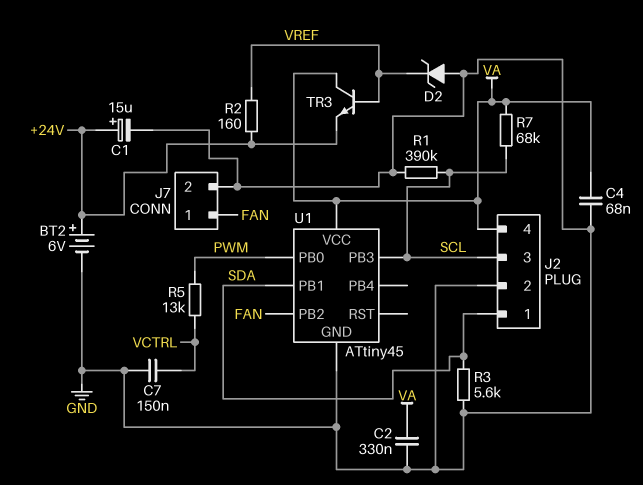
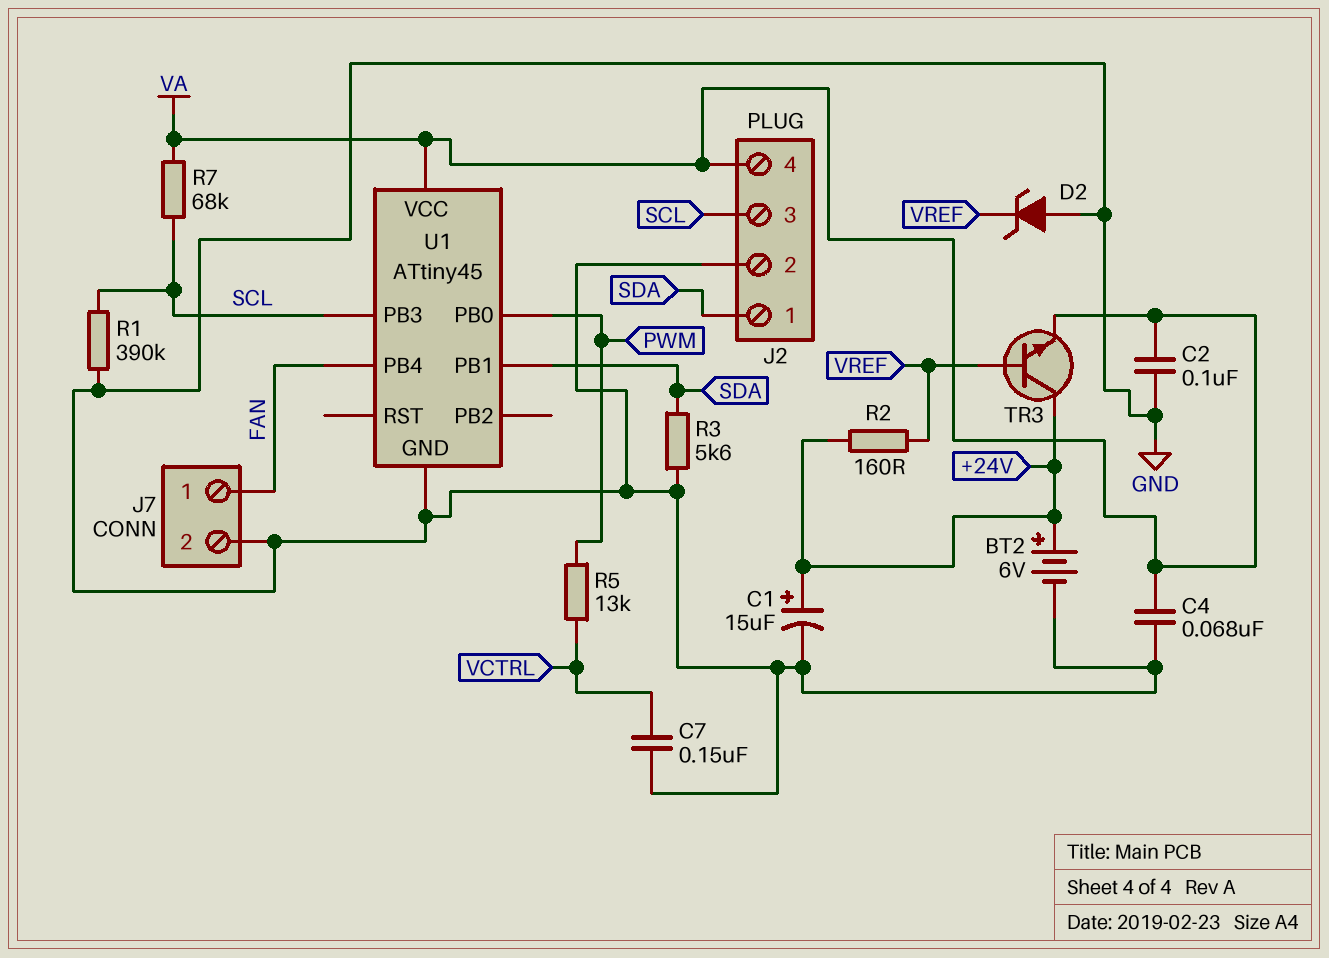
C2: 330nF (GND, VA) -> 100nF (GND, VA)
TR3: NPN (B VREF, C VA, E +24V) -> NPN (B VREF, C +24V, E VA)
U1 pin PB2: FAN -> none
U1 pin PB4: none -> FAN

